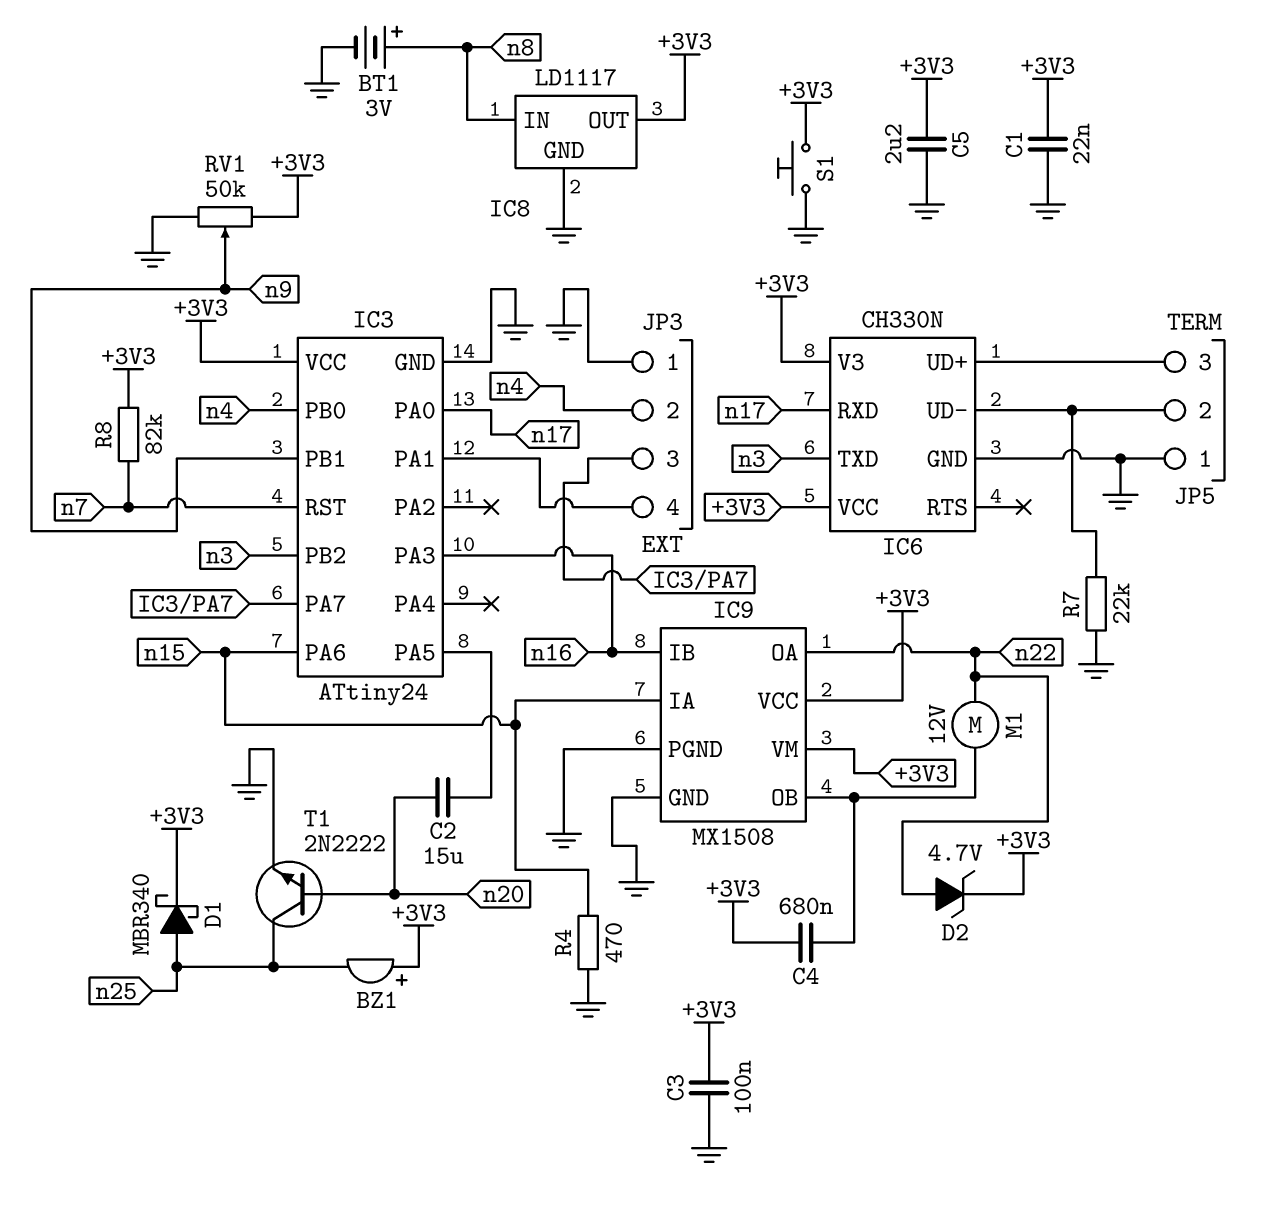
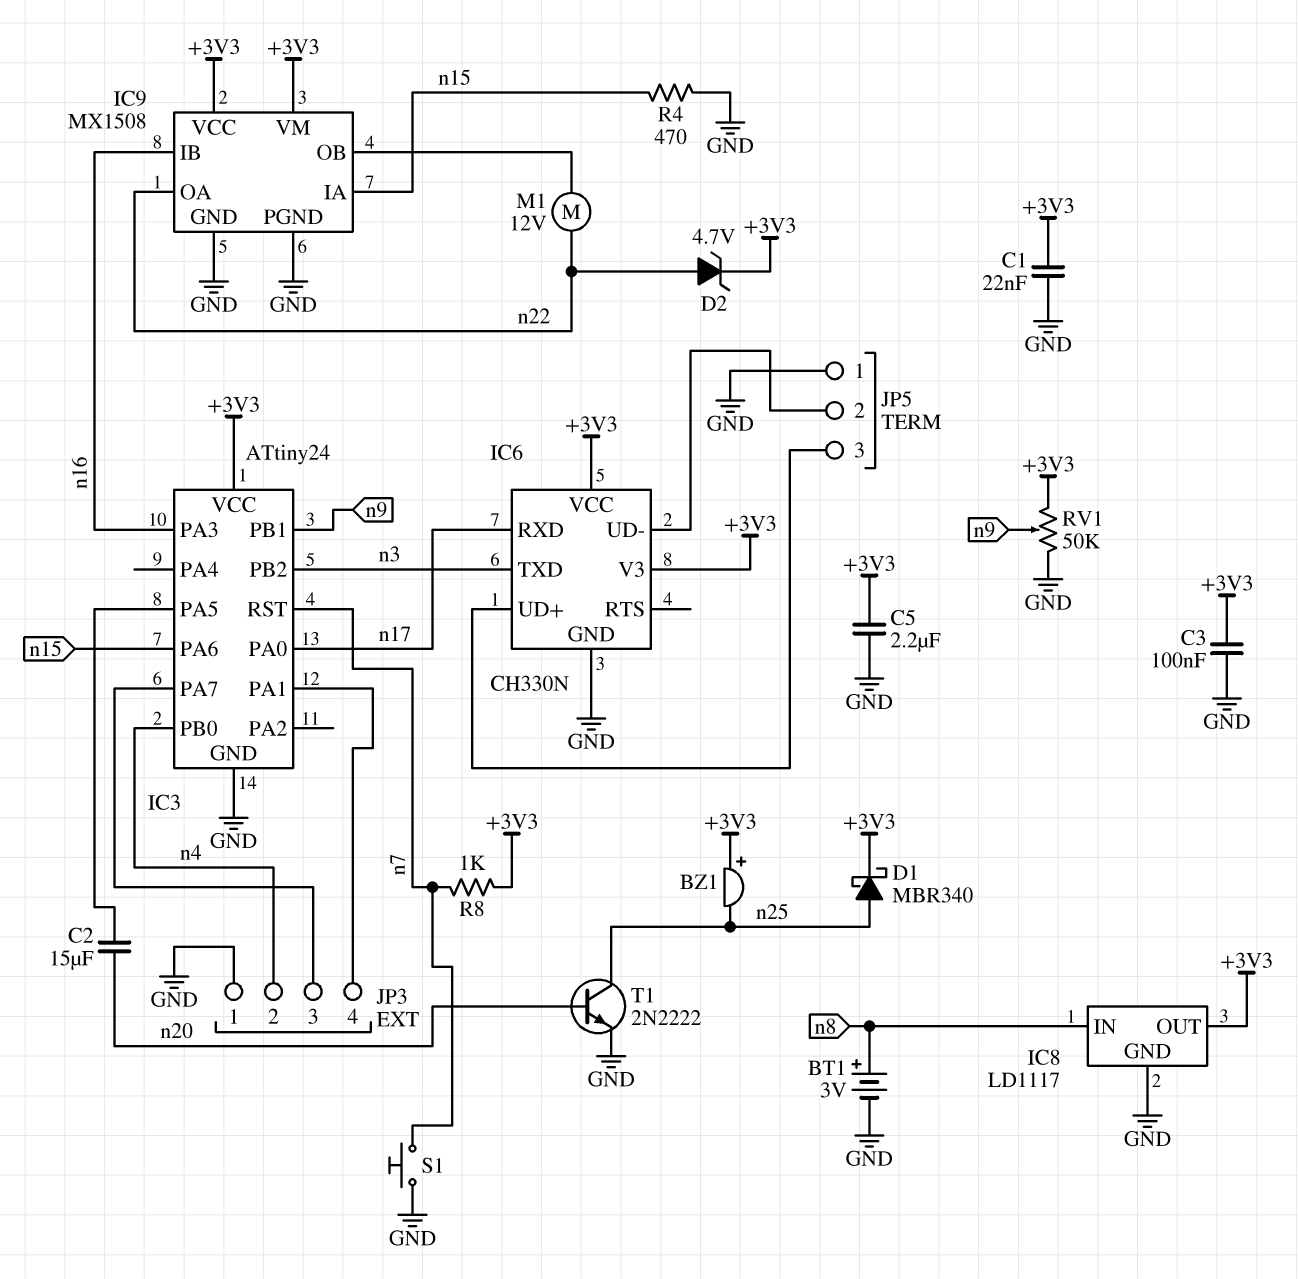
C4: 680nF (+3V3, IC9/OB) -> none
R7: 22k (GND, IC6/UD-) -> none
R8: 82k (+3V3, n7) -> 1k (+3V3, n7)
S1: button (+3V3, GND) -> button (GND, n7)

